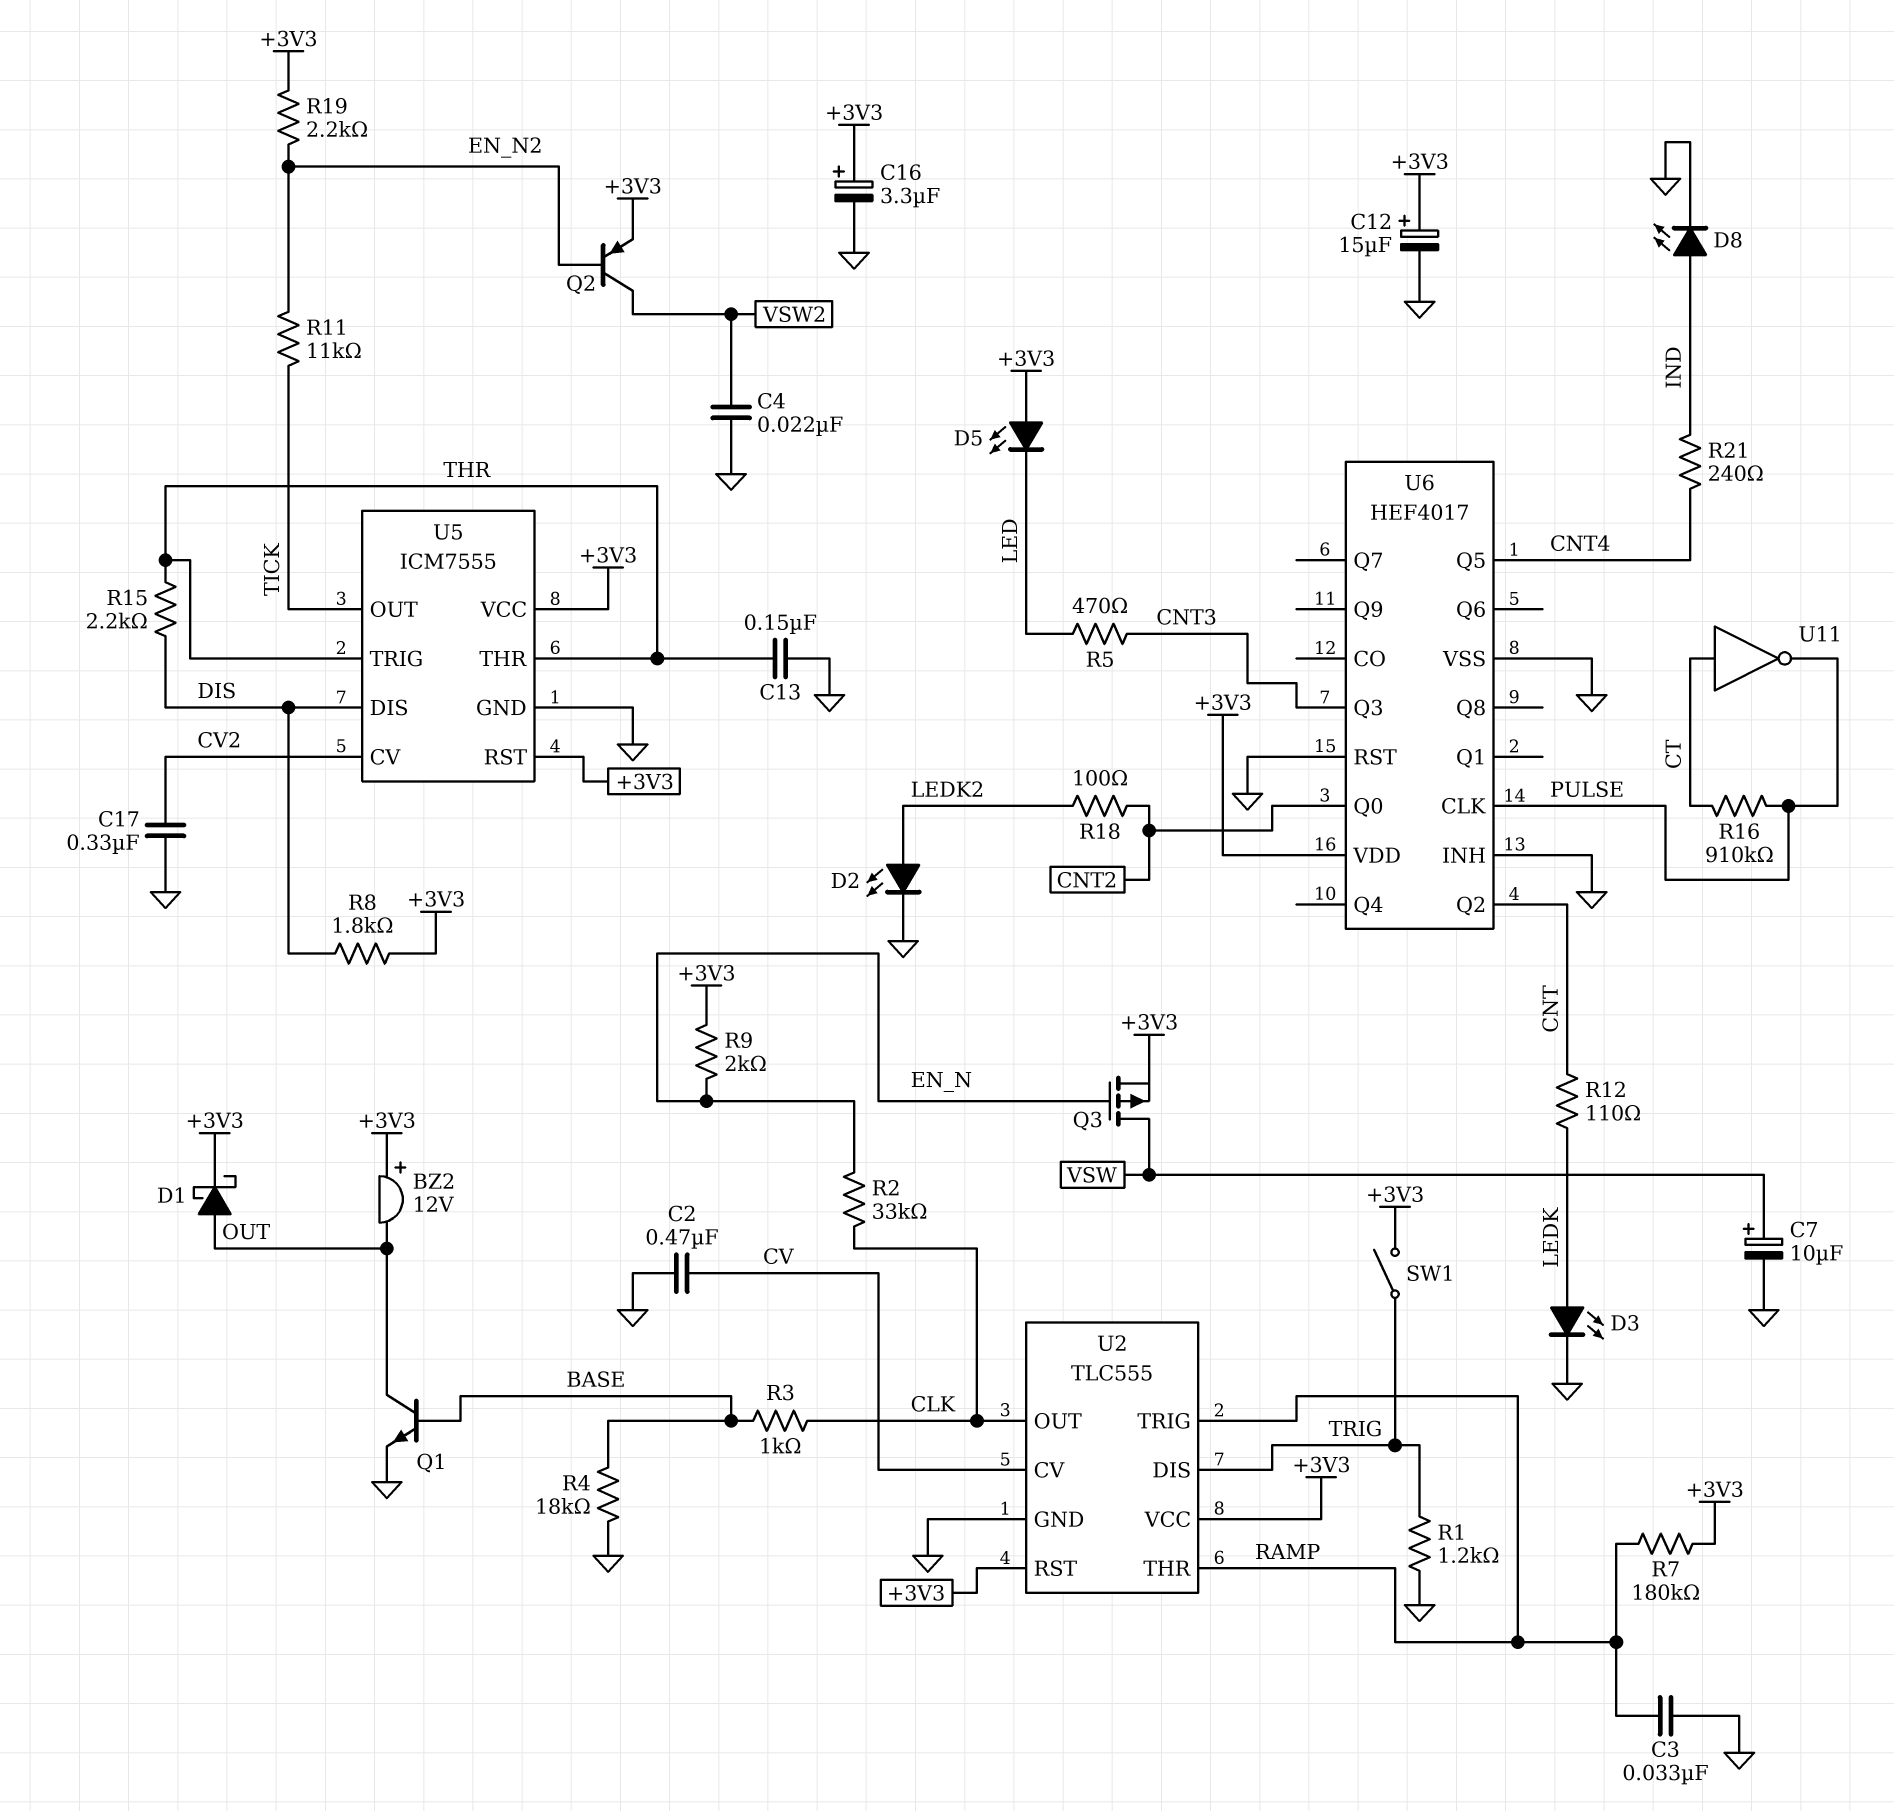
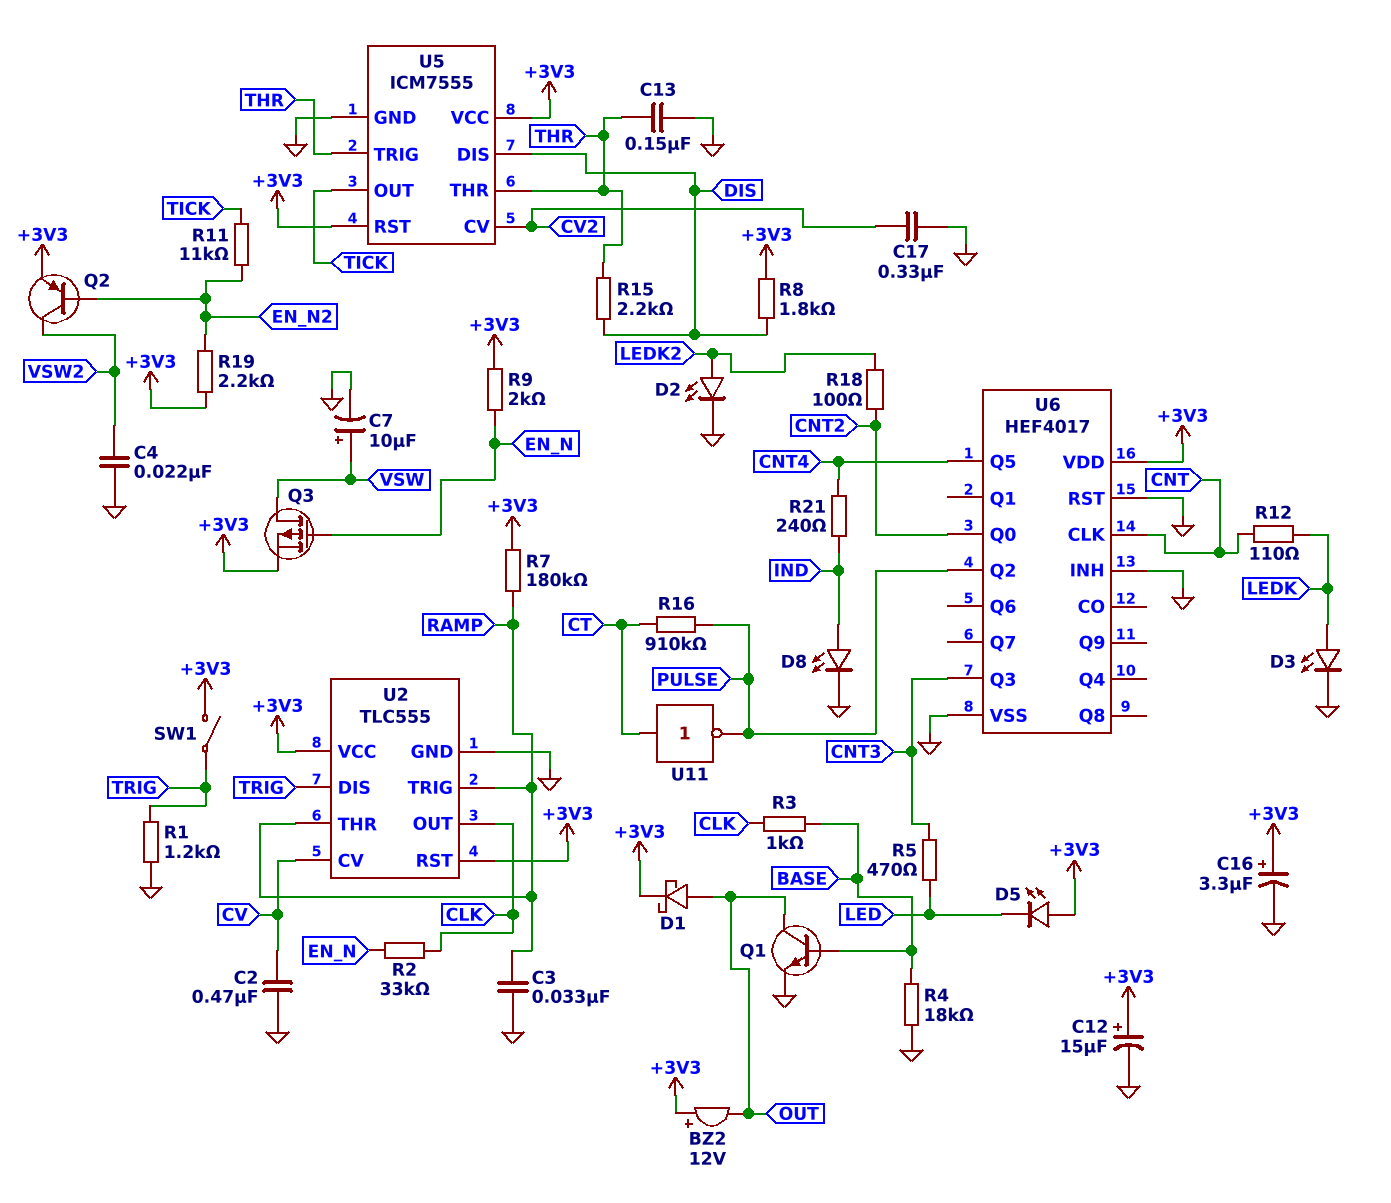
U6 pin CLK: PULSE -> CNT
U6 pin Q2: CNT -> PULSE

